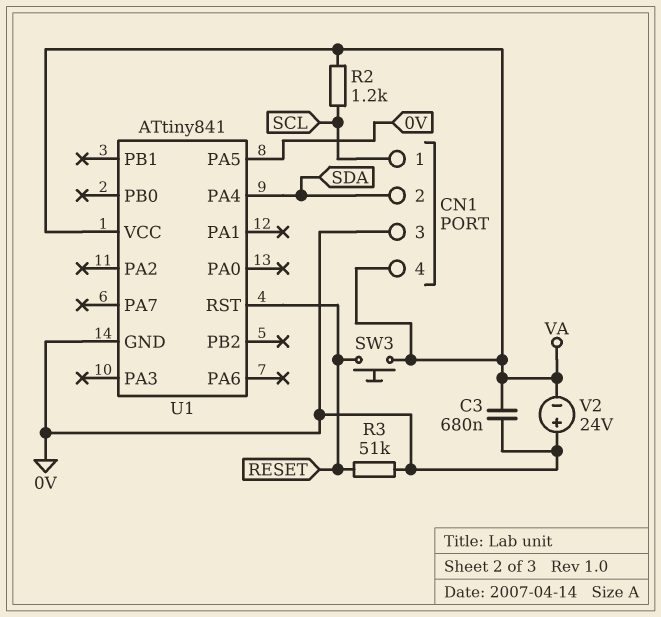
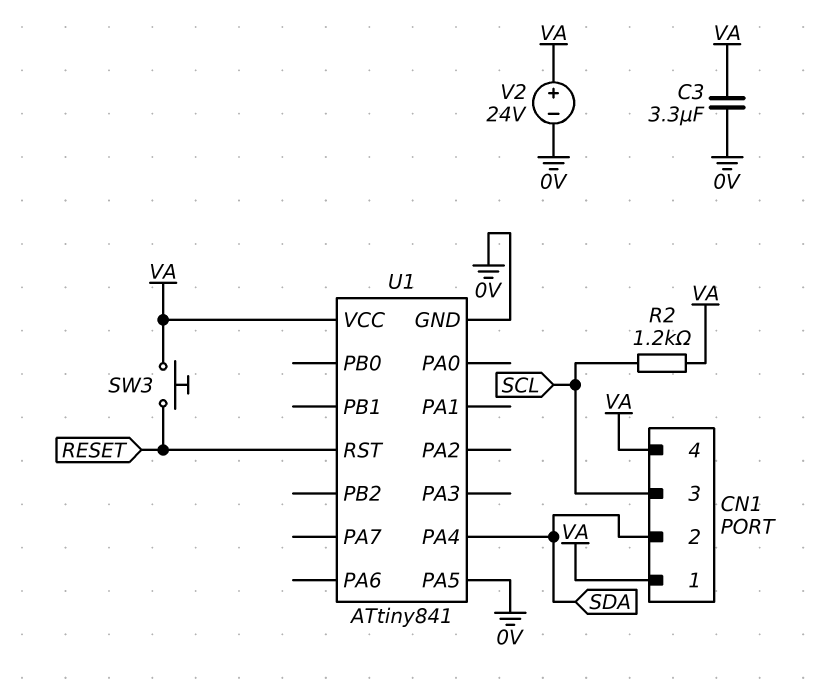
C3: 680nF (0V, VA) -> 3.3uF (0V, VA)
CN1 pin 1: SCL -> VA
CN1 pin 3: 0V -> SCL
R3: 51k (0V, RESET) -> none
V2: 24V (plus 0V, minus VA) -> 24V (plus VA, minus 0V)

